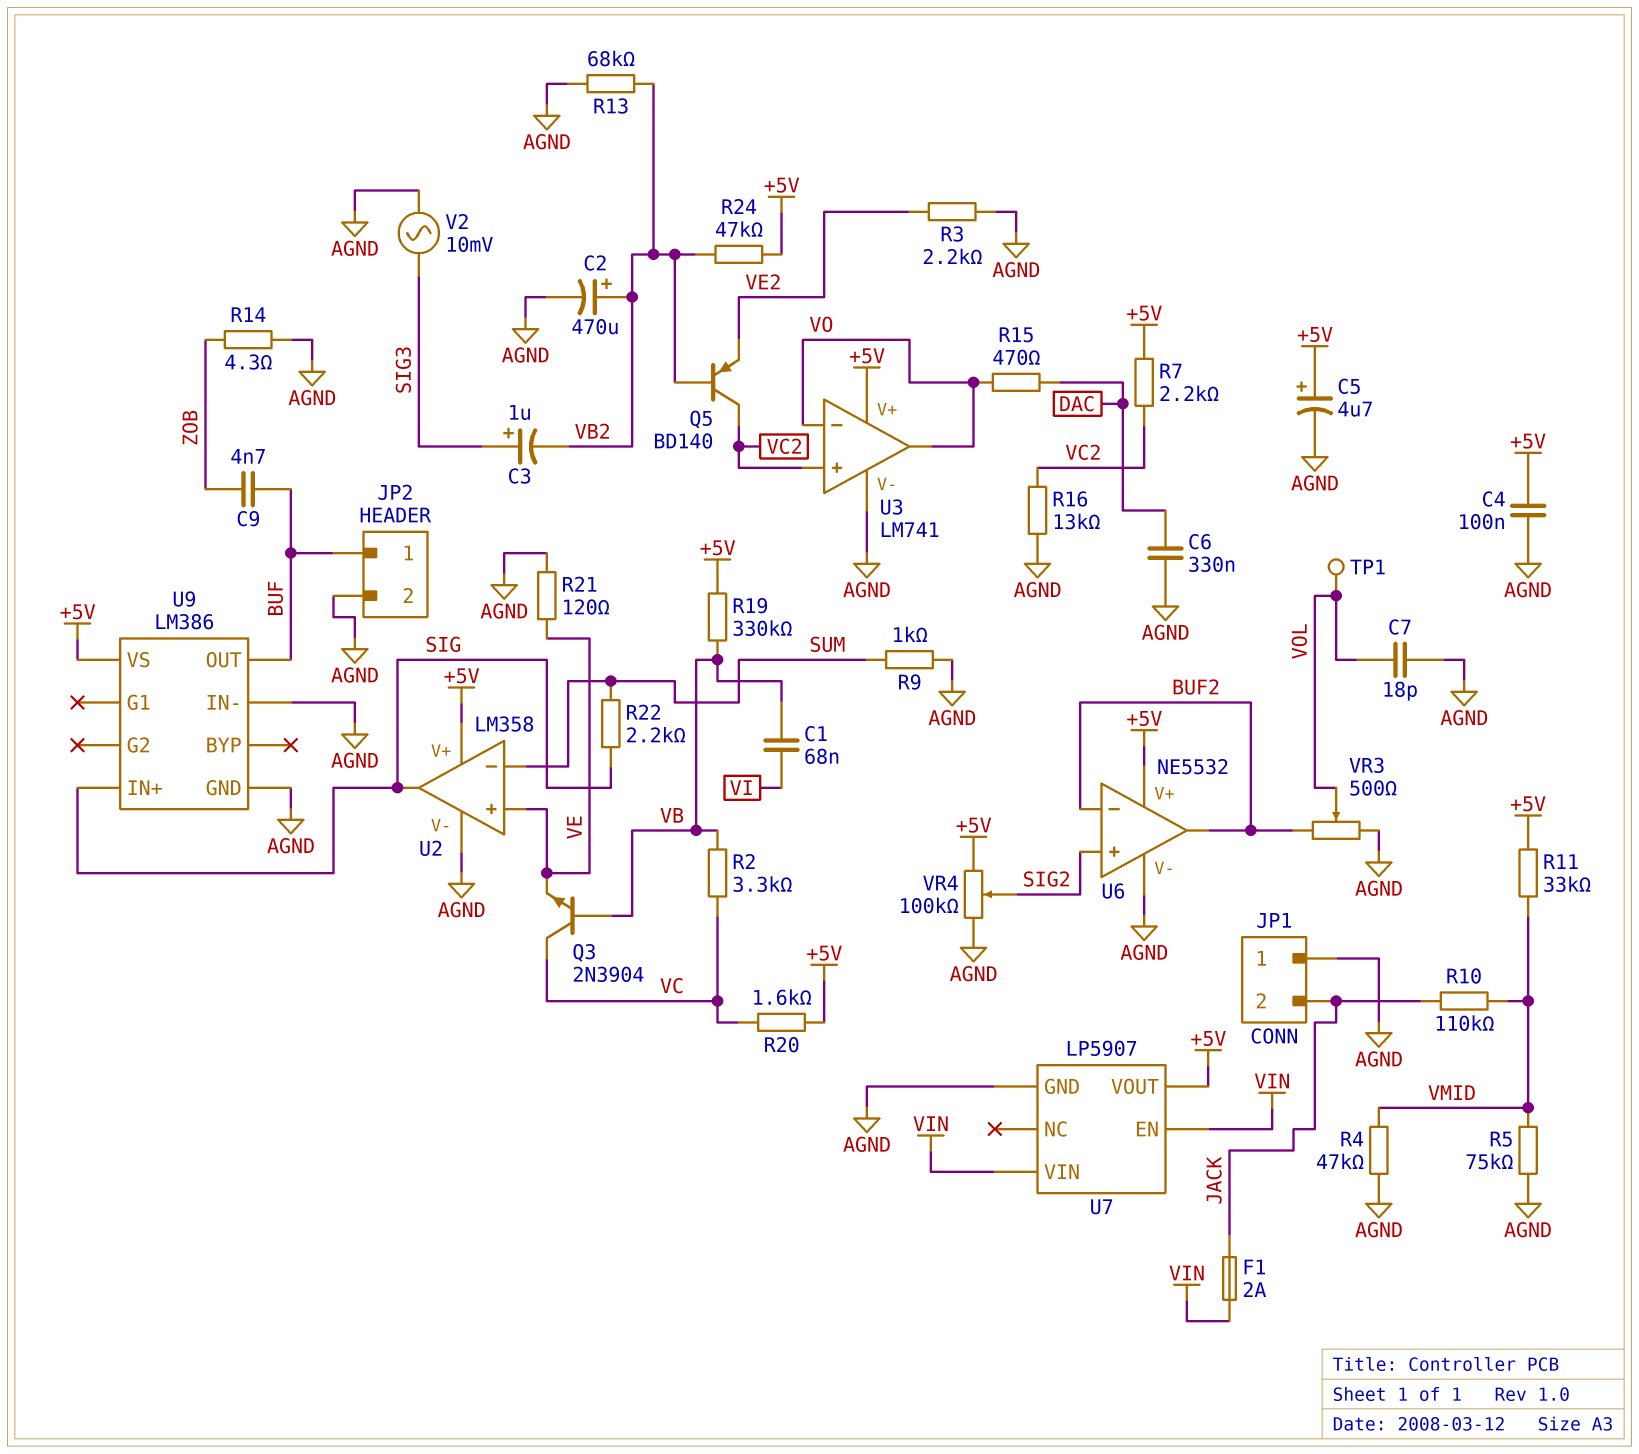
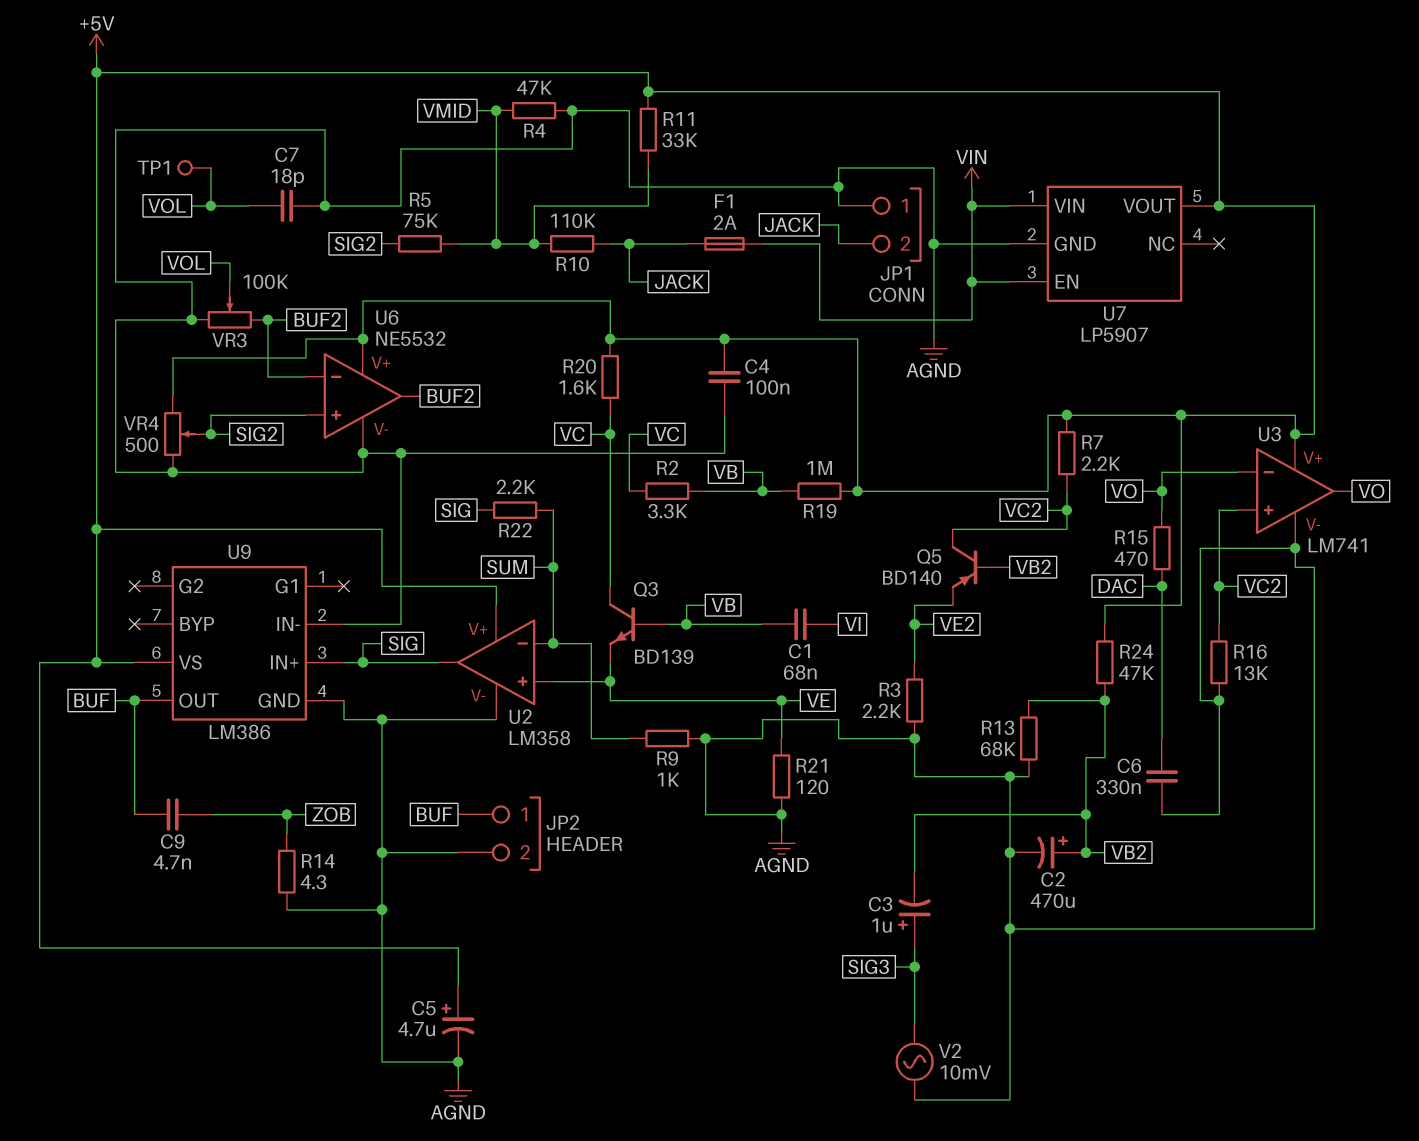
Q3: NPN 2N3904 (B VB, C VC, E VE) -> NPN BD139 (B VB, C VC, E VE)
R5: 75k (AGND, VMID) -> 75k (SIG2, VMID)
R19: 330k (+5V, VB) -> 1M (+5V, VB)
VR3: 500 (AGND, BUF2, wiper VOL) -> 100k (AGND, BUF2, wiper VOL)
VR4: 100k (+5V, AGND, wiper SIG2) -> 500 (+5V, AGND, wiper SIG2)

